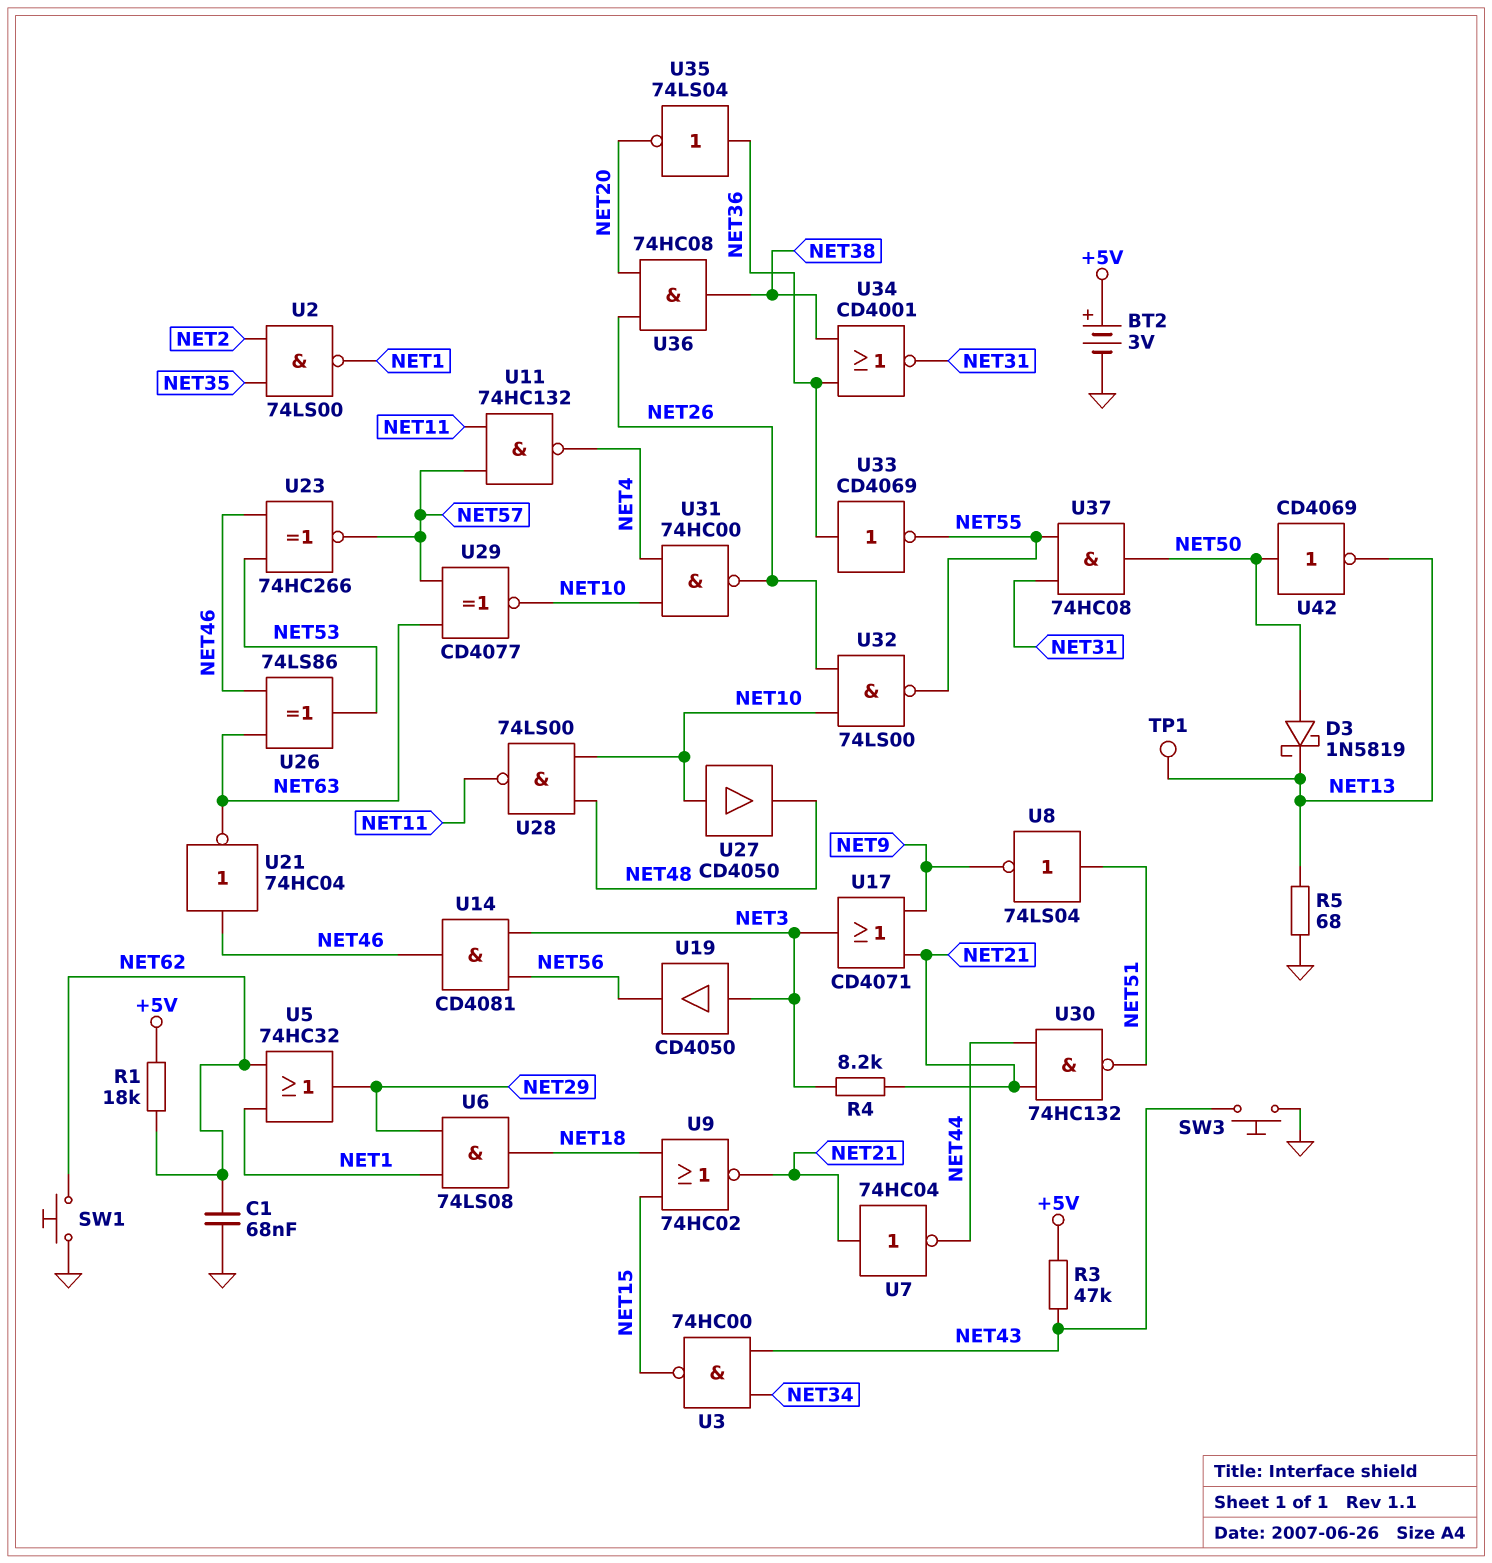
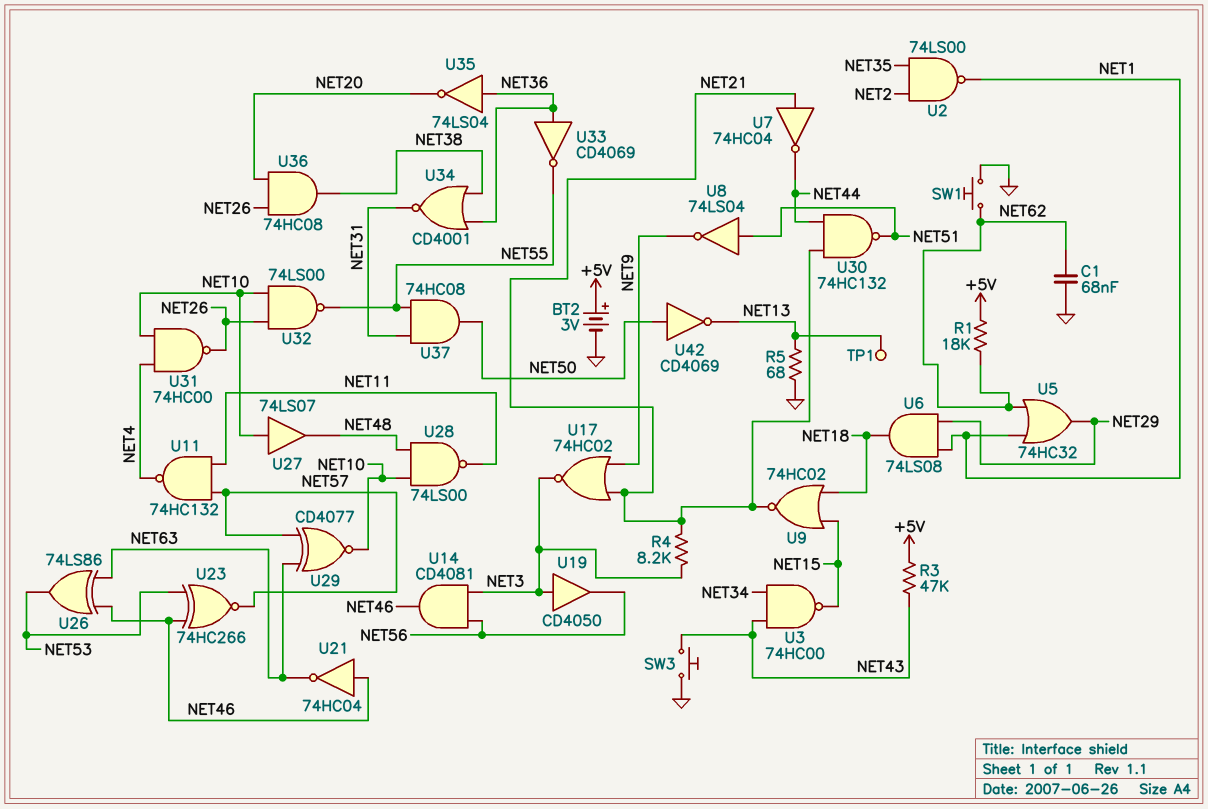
D3: schottky 1N5819 (A NET50, K NET13) -> none
U17: OR CD4071 (in NET9, in NET21, out NET3) -> NOR 74HC02 (in NET9, in NET21, out NET3)
U27: buffer CD4050 (in NET10, out NET48) -> buffer 74LS07 (in NET10, out NET48)

